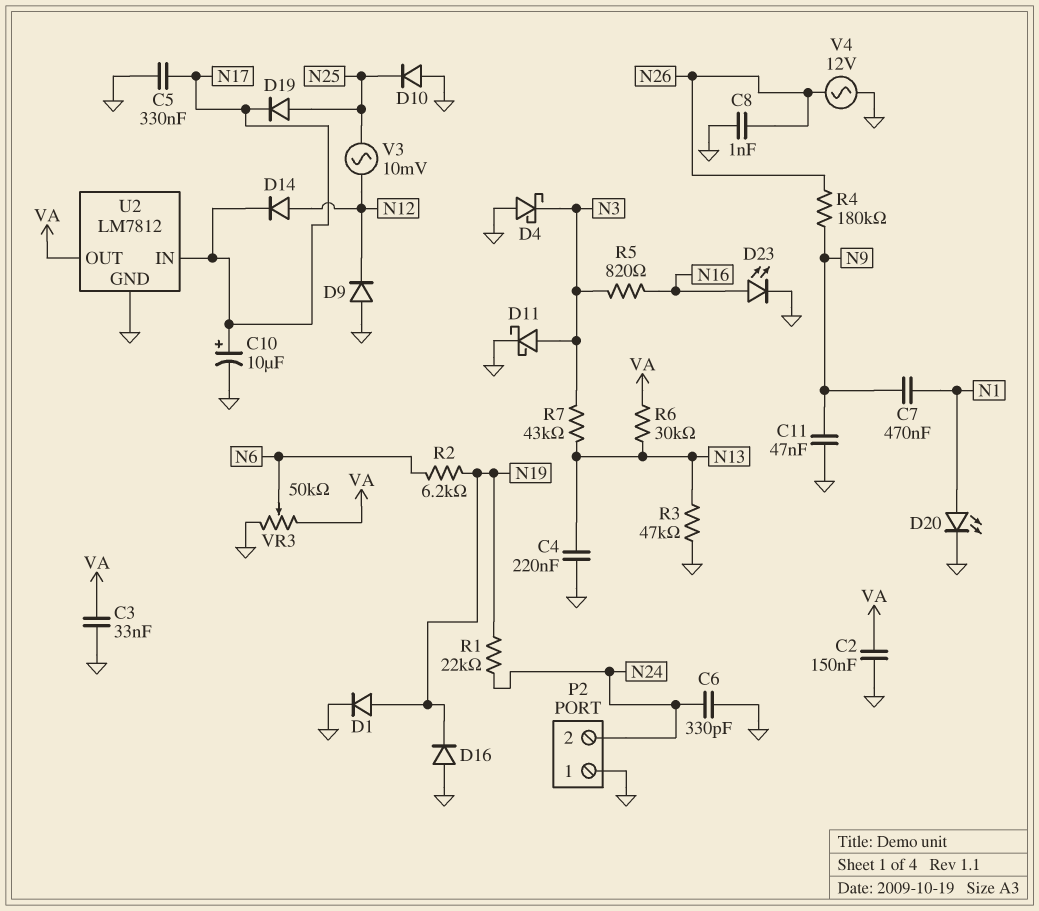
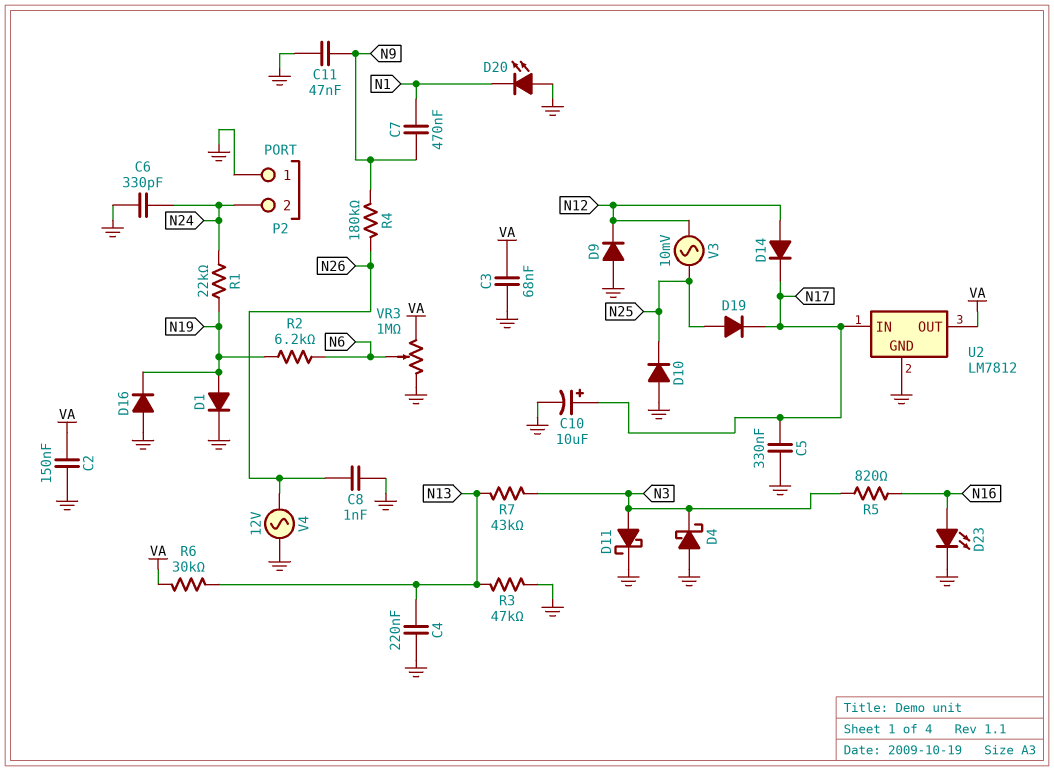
C3: 33nF (GND, VA) -> 68nF (GND, VA)
D20: LED (A N1, K GND) -> LED (A GND, K N1)
VR3: 50k (GND, VA, wiper N6) -> 1M (GND, VA, wiper N6)

